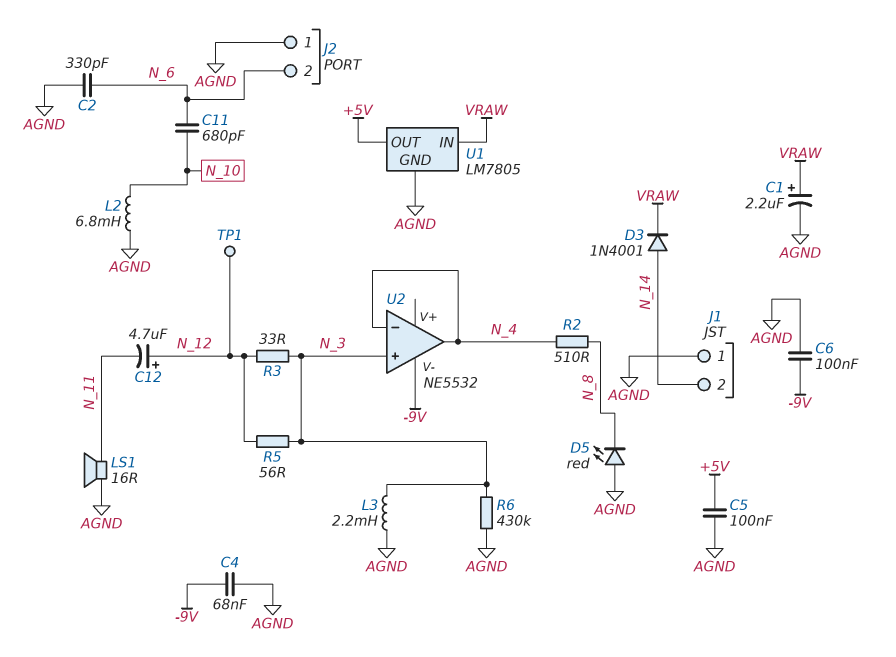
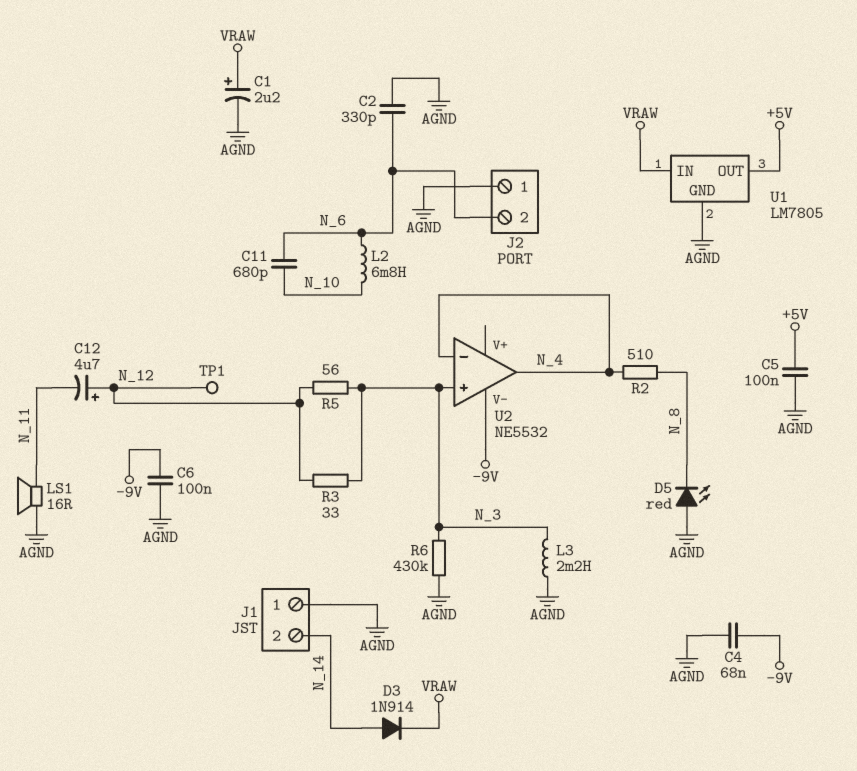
D3: diode 1N4001 (A N_14, K VRAW) -> diode 1N914 (A N_14, K VRAW)
L2: 6.8mH (AGND, N_10) -> 6.8mH (N_6, N_10)

